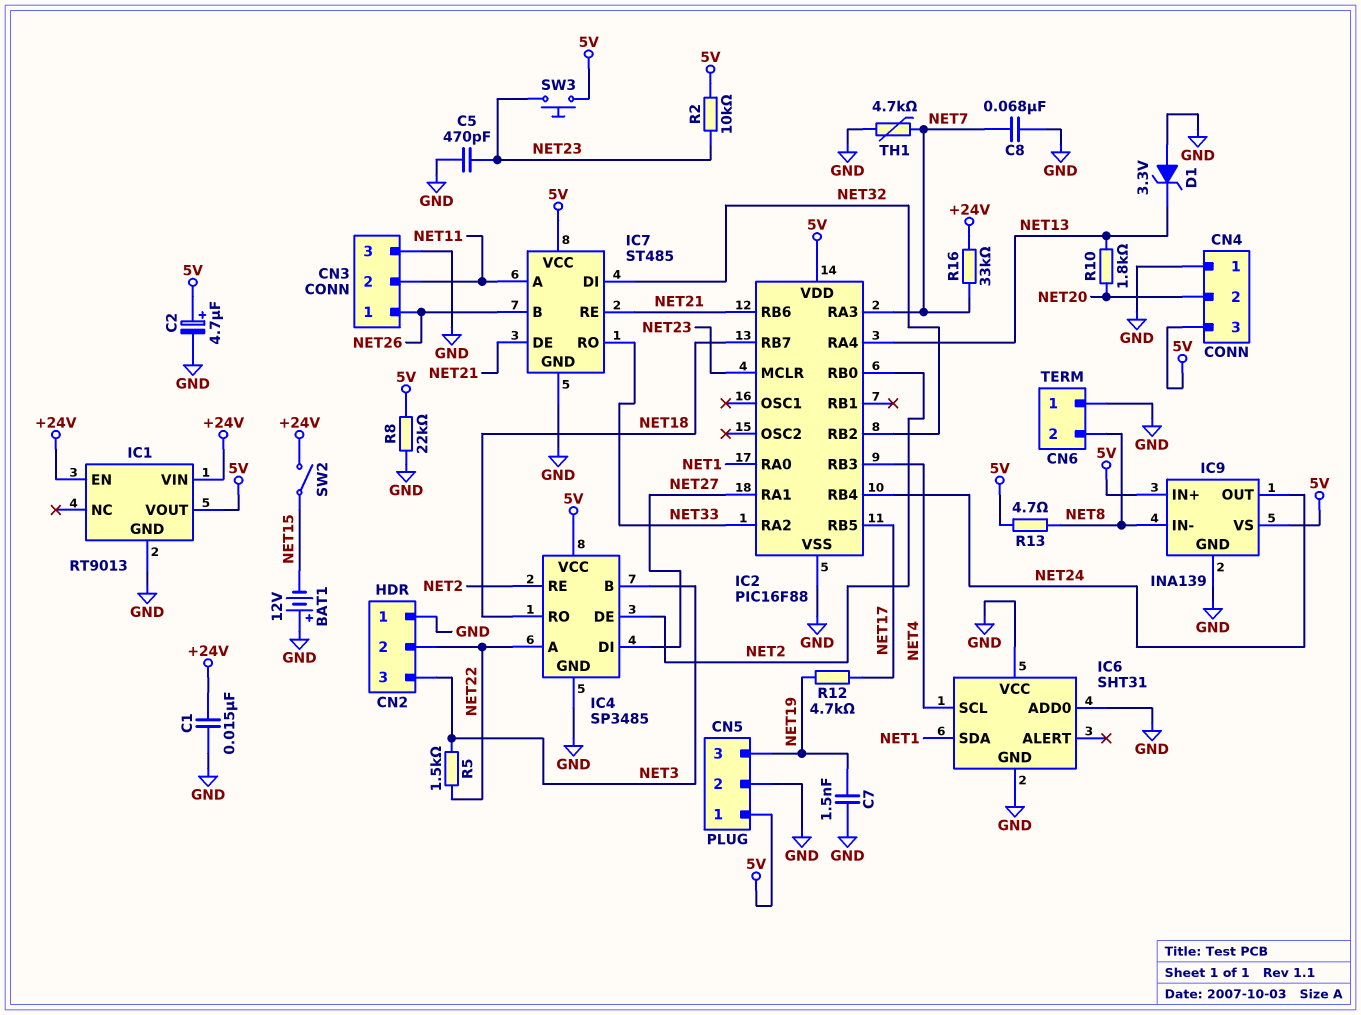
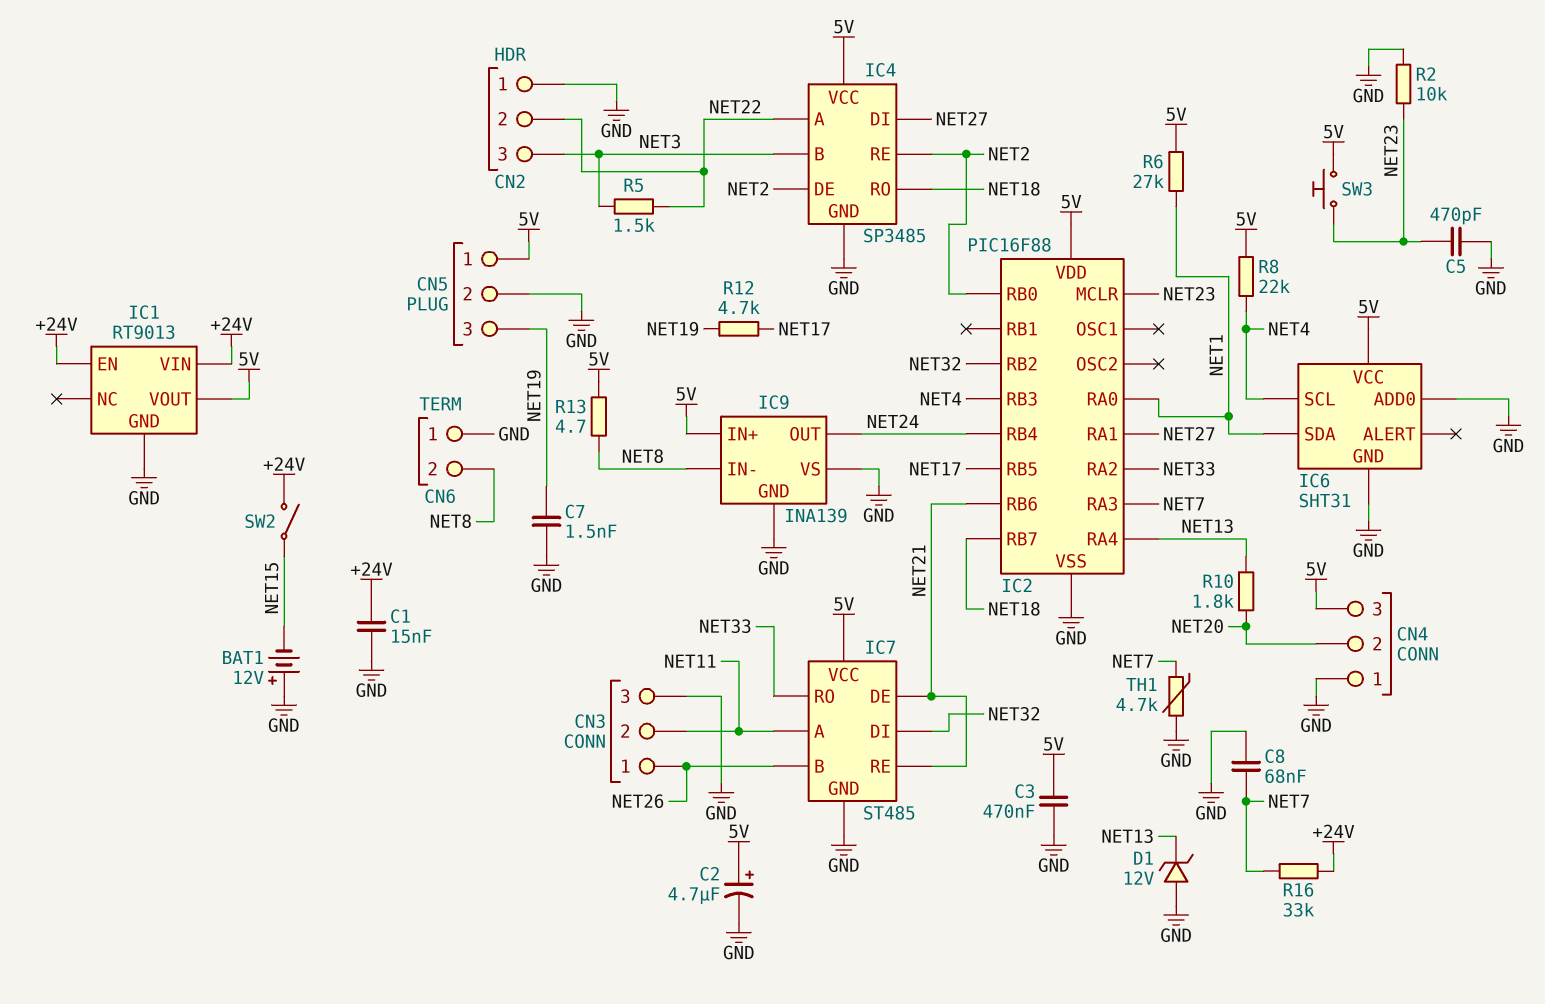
C3: none -> 470nF (5V, GND)
D1: zener 3.3V (A GND, K NET13) -> zener 12V (A GND, K NET13)
IC6 pin VCC: GND -> 5V
IC9 pin VS: 5V -> GND
R2: 10k (5V, NET23) -> 10k (GND, NET23)
R6: none -> 27k (5V, NET1)
R8: 22k (5V, GND) -> 22k (5V, NET4)

